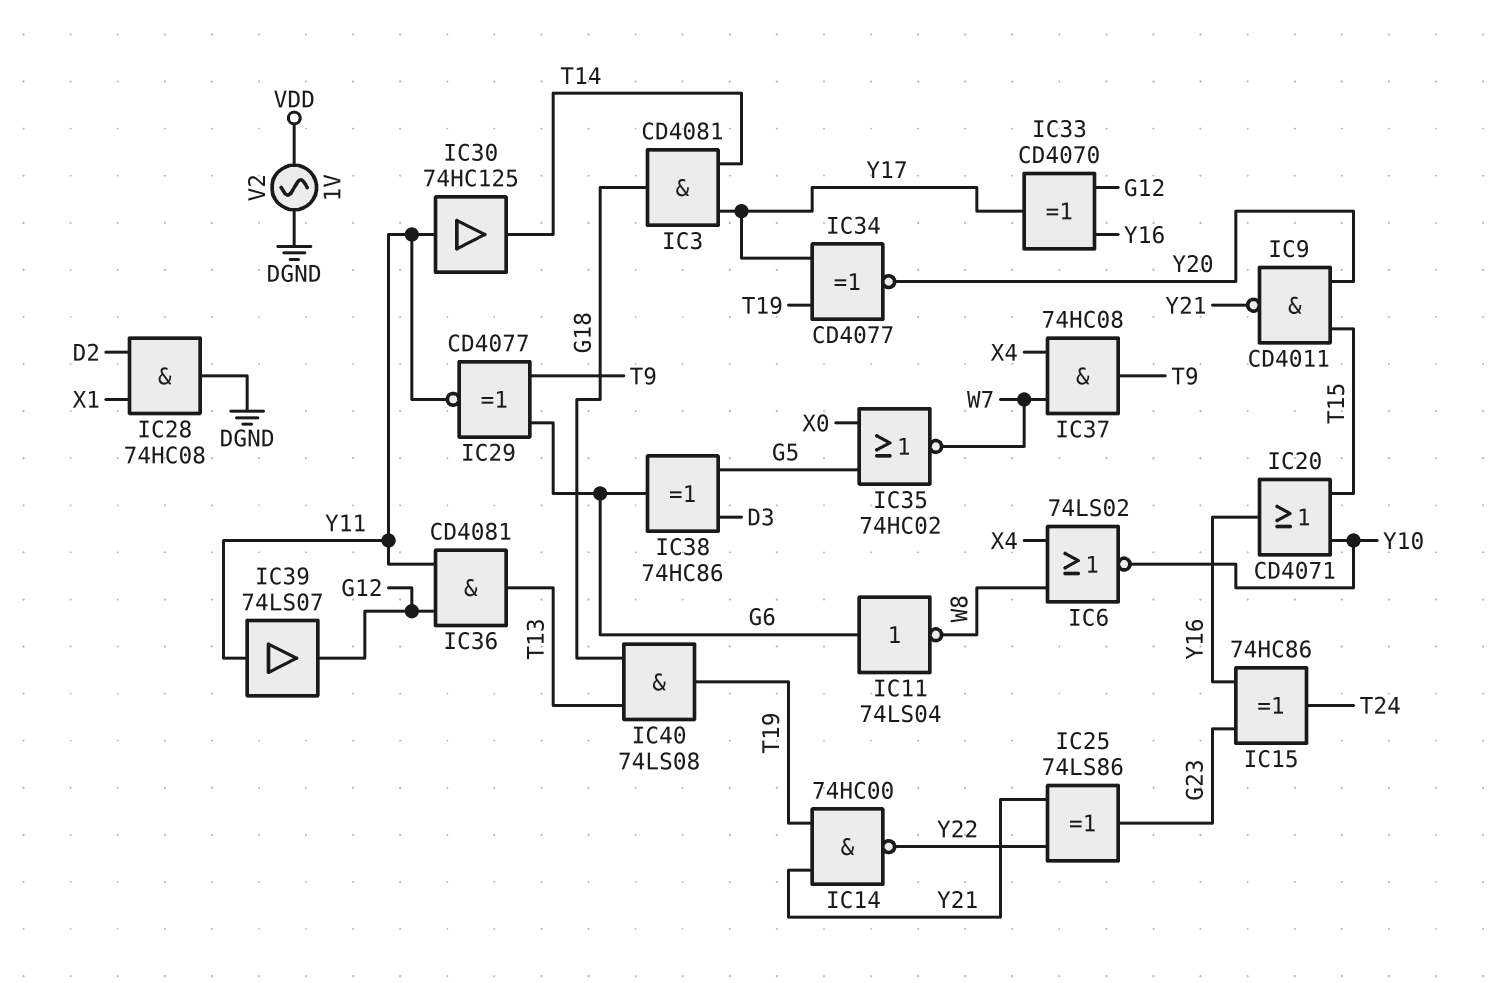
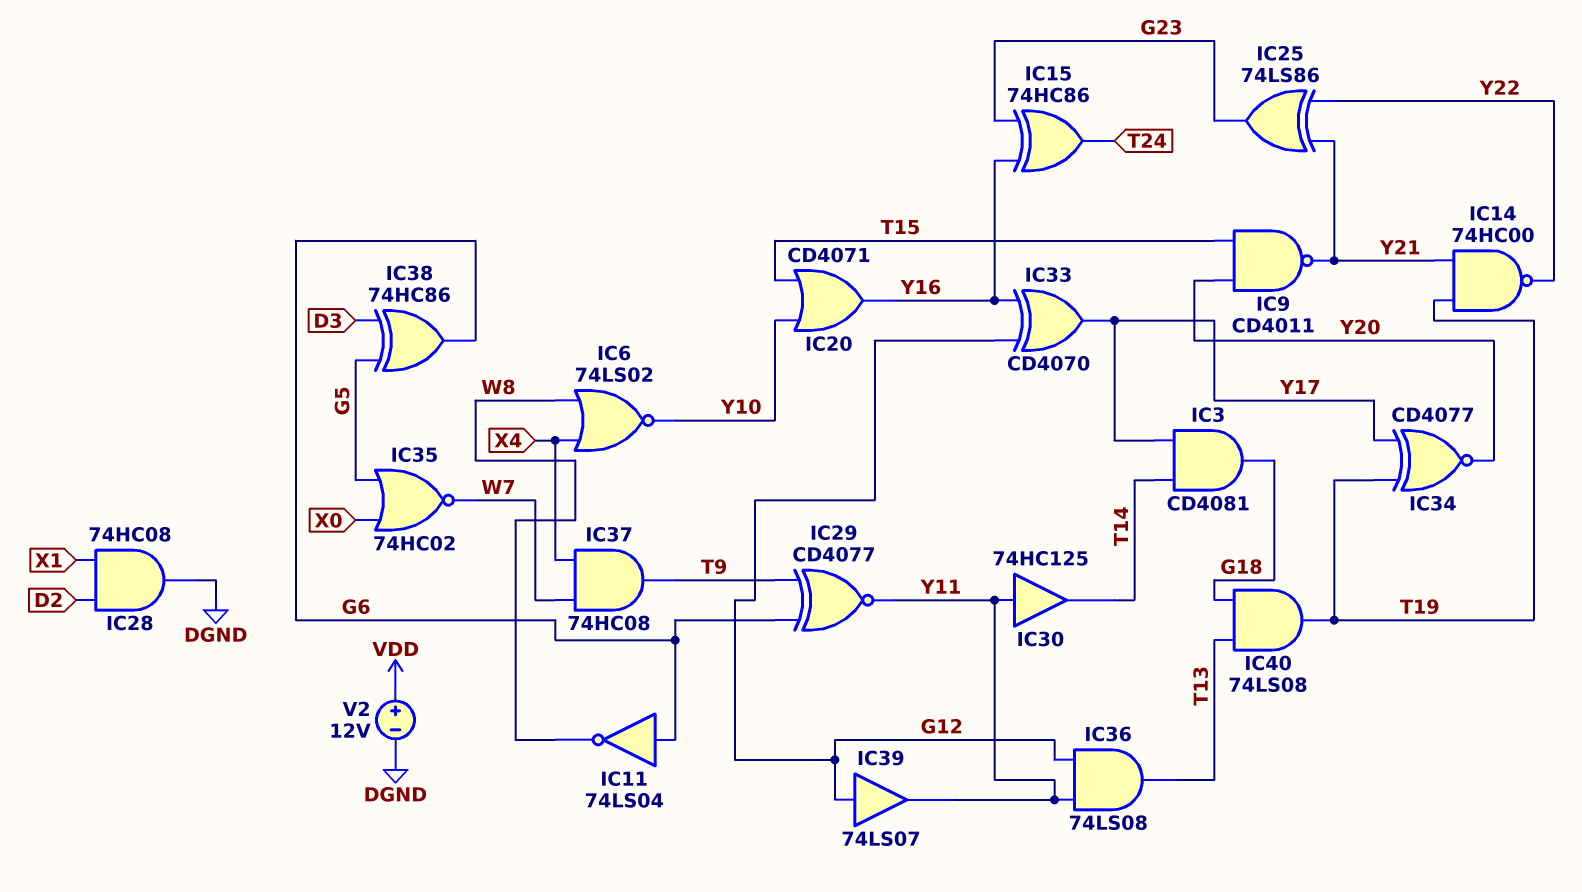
IC36: AND CD4081 (in G12, in Y11, out T13) -> AND 74LS08 (in G12, in Y11, out T13)
IC39: buffer 74LS07 (in Y11, out G12) -> buffer 74LS07 (in G12, out Y11)
V2: AC 1V (DGND, VDD) -> 12V (plus VDD, minus DGND)

